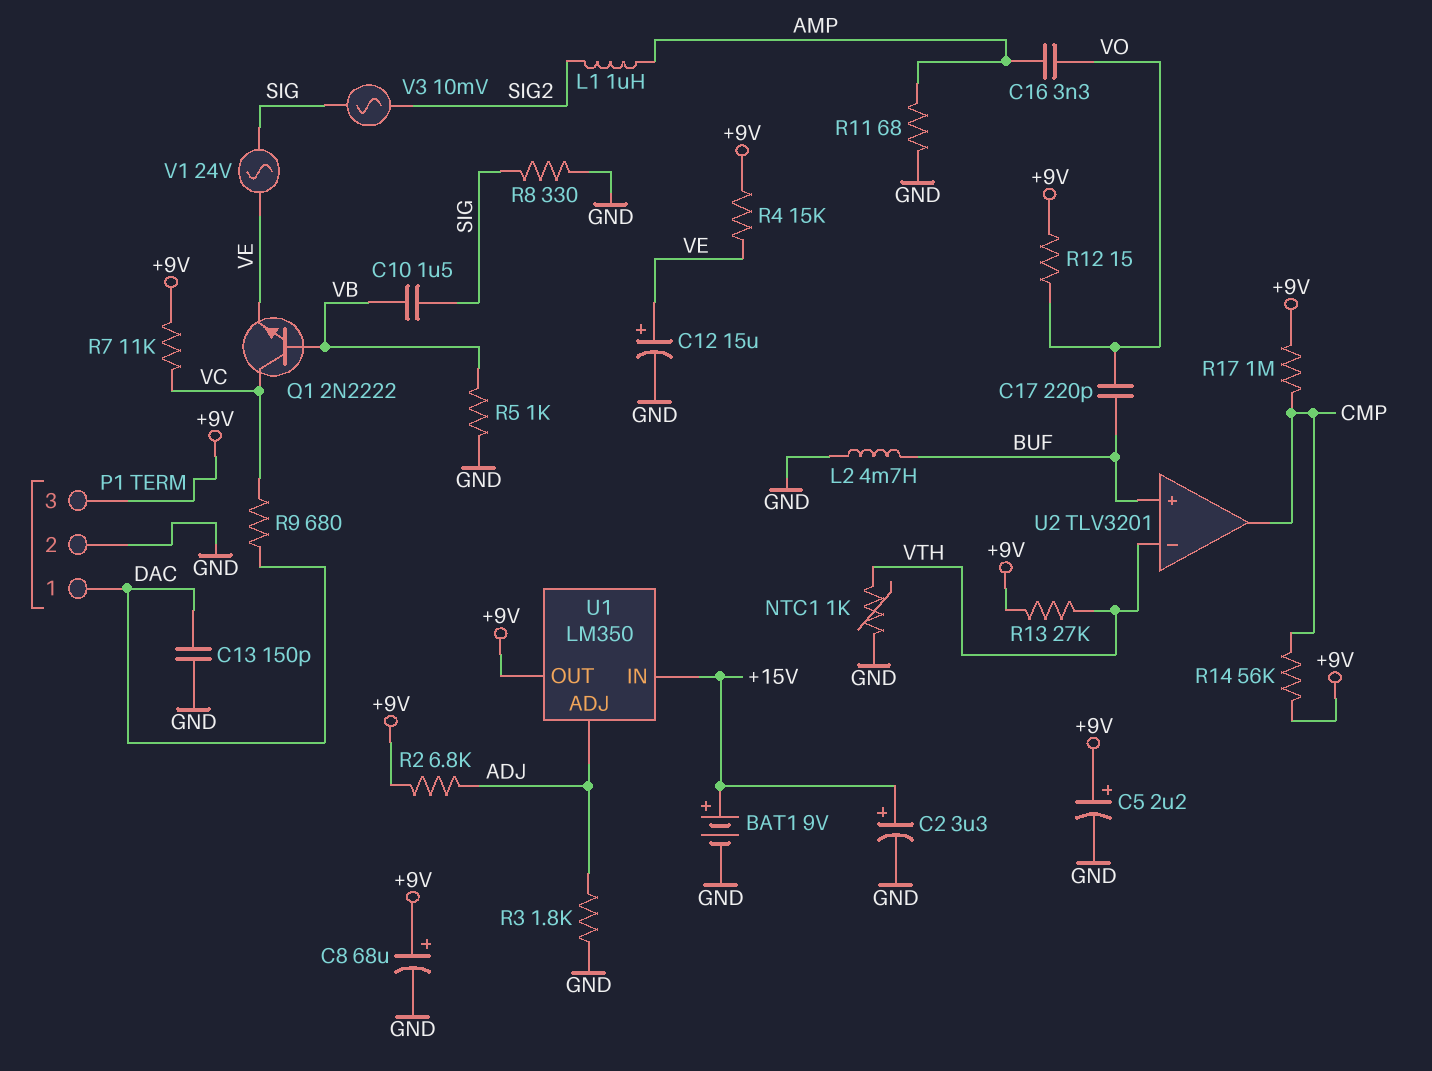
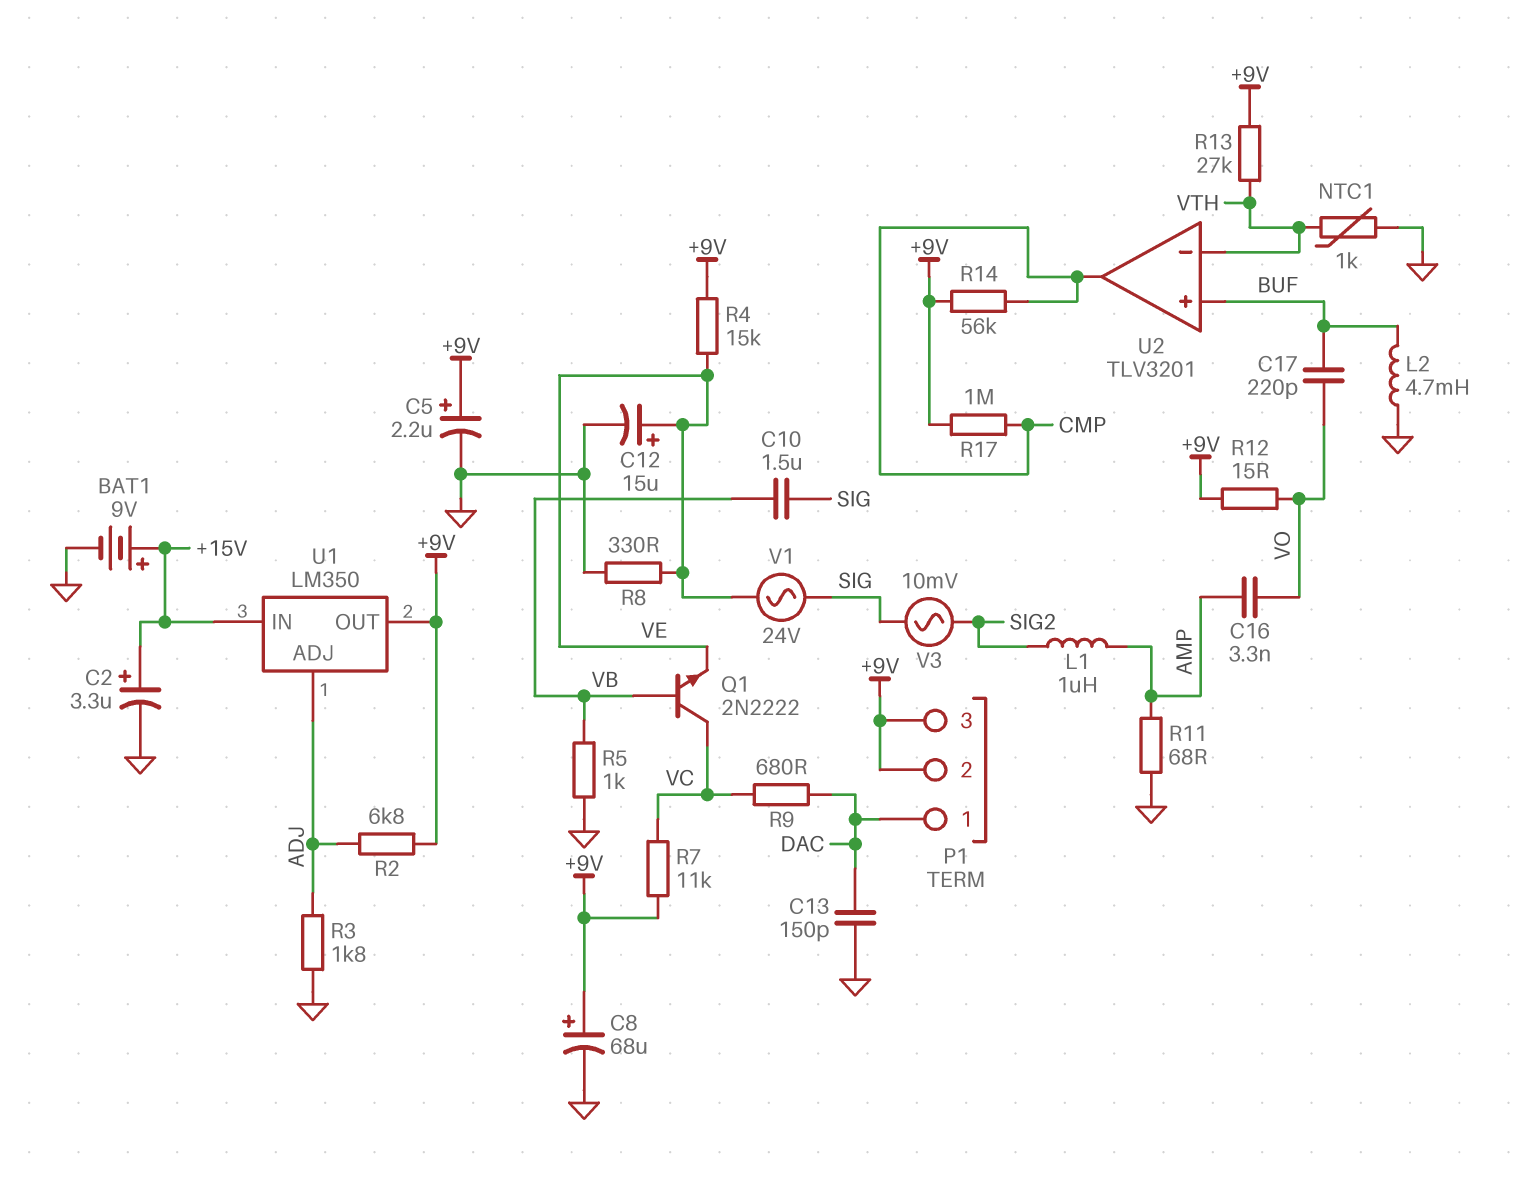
P1 pin 2: GND -> +9V
R8: 330 (GND, SIG) -> 330 (GND, VE)

